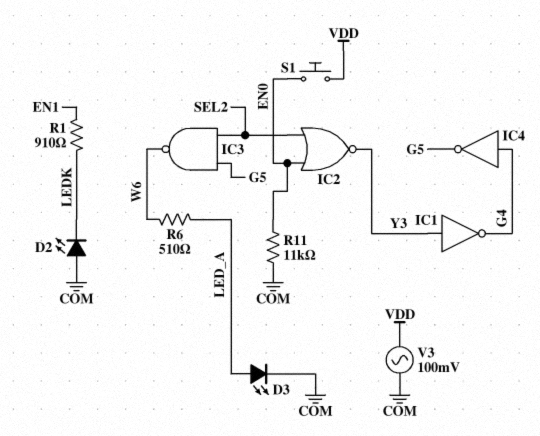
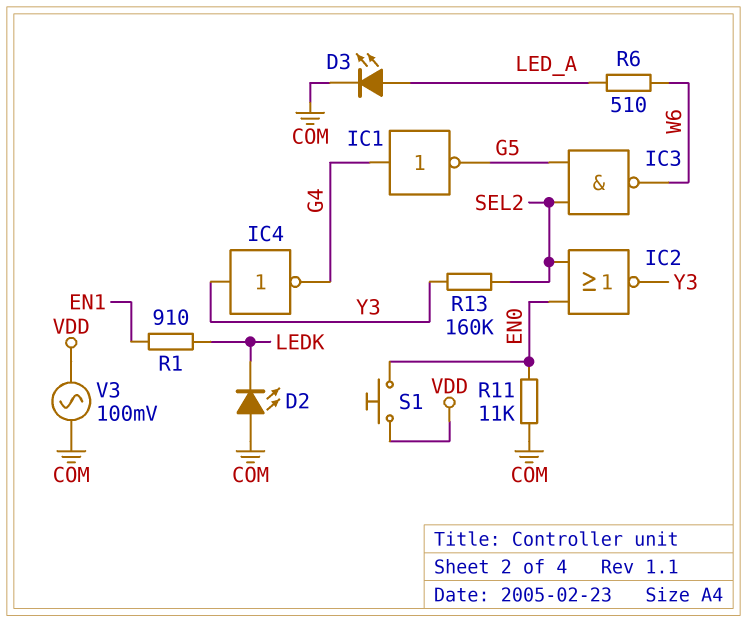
IC1: NOT (in Y3, out G4) -> NOT (in G4, out G5)
IC4: NOT (in G4, out G5) -> NOT (in Y3, out G4)
R13: none -> 160k (SEL2, Y3)

